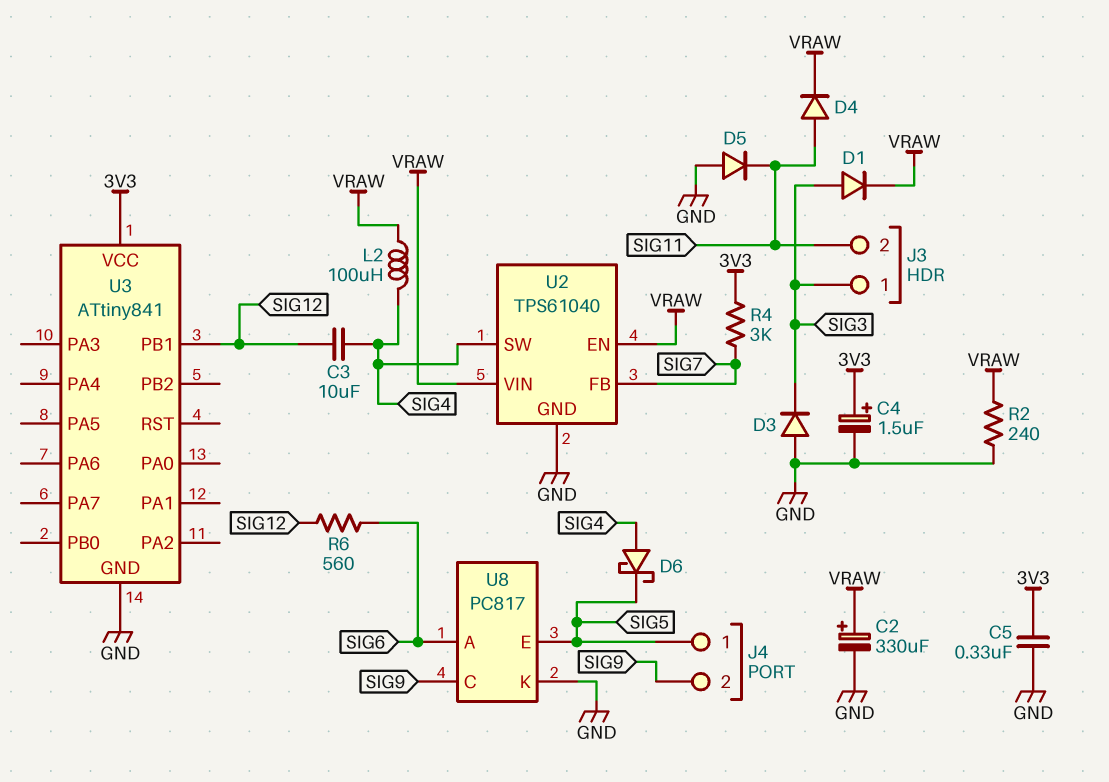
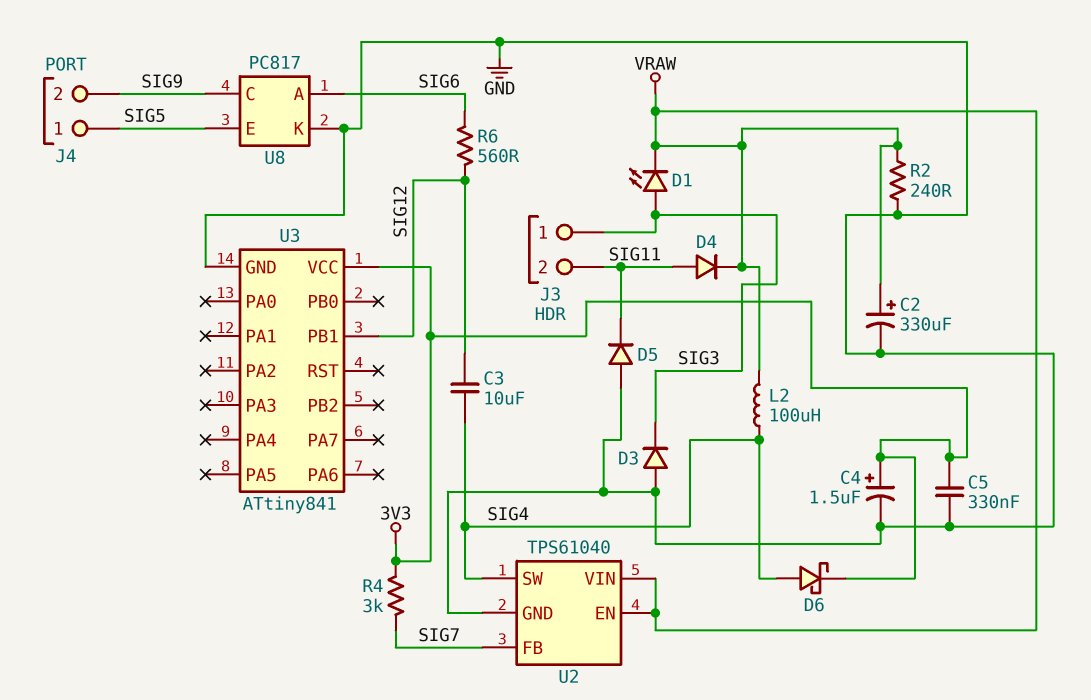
D1: diode (A SIG3, K VRAW) -> LED (A SIG3, K VRAW)
D6: schottky (A SIG4, K SIG5) -> schottky (A SIG4, K 3V3)

